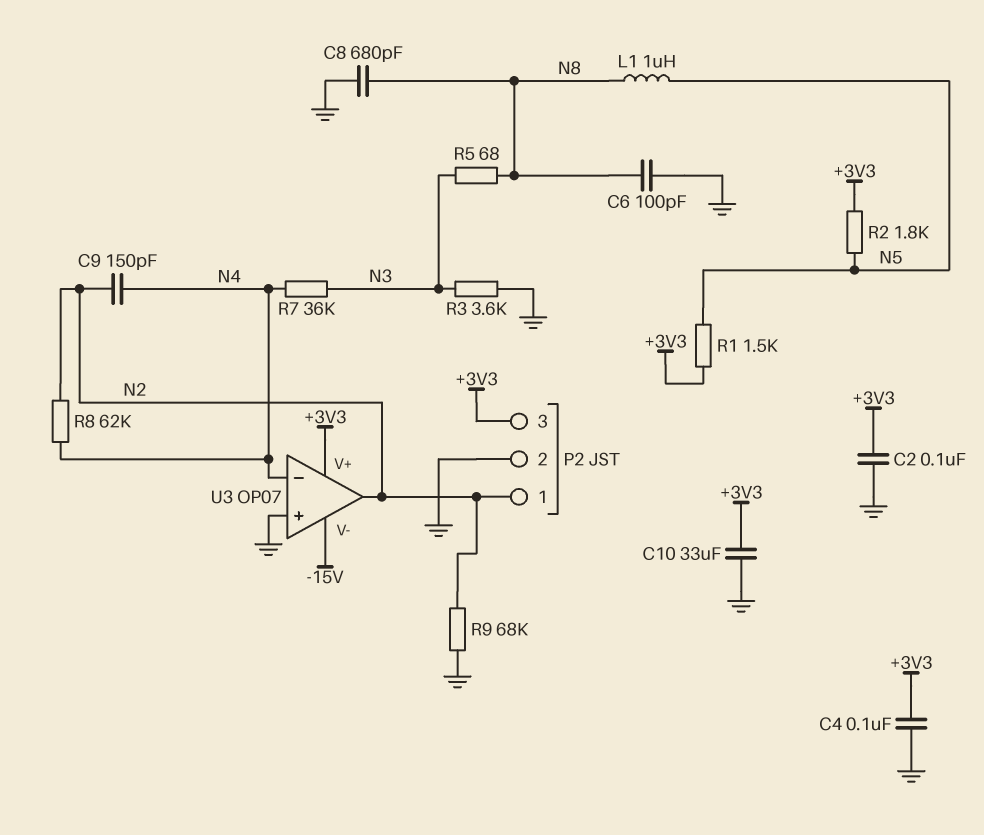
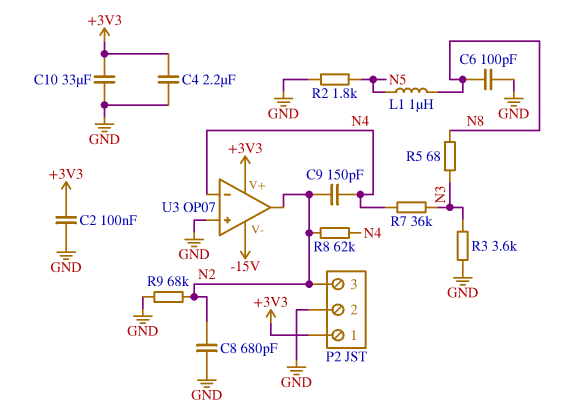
C4: 100nF (+3V3, GND) -> 2.2uF (+3V3, GND)
C8: 680pF (GND, N8) -> 680pF (GND, N2)
P2 pin 1: N2 -> +3V3
P2 pin 3: +3V3 -> N2
R1: 1.5k (+3V3, N5) -> none
R2: 1.8k (+3V3, N5) -> 1.8k (GND, N5)

